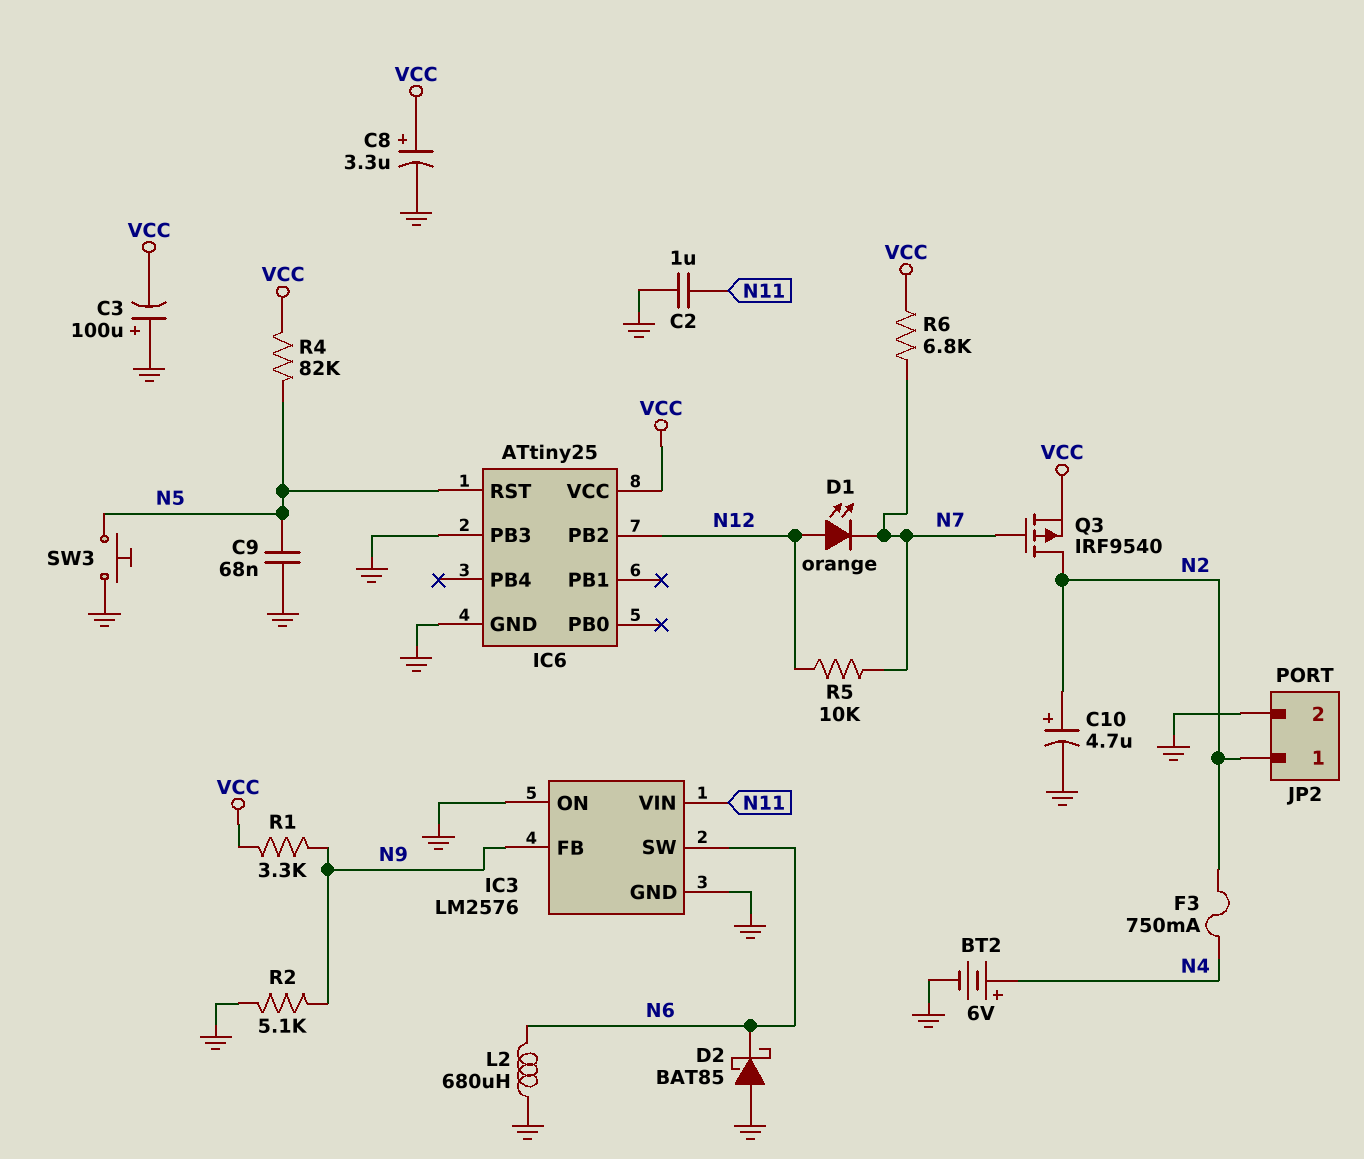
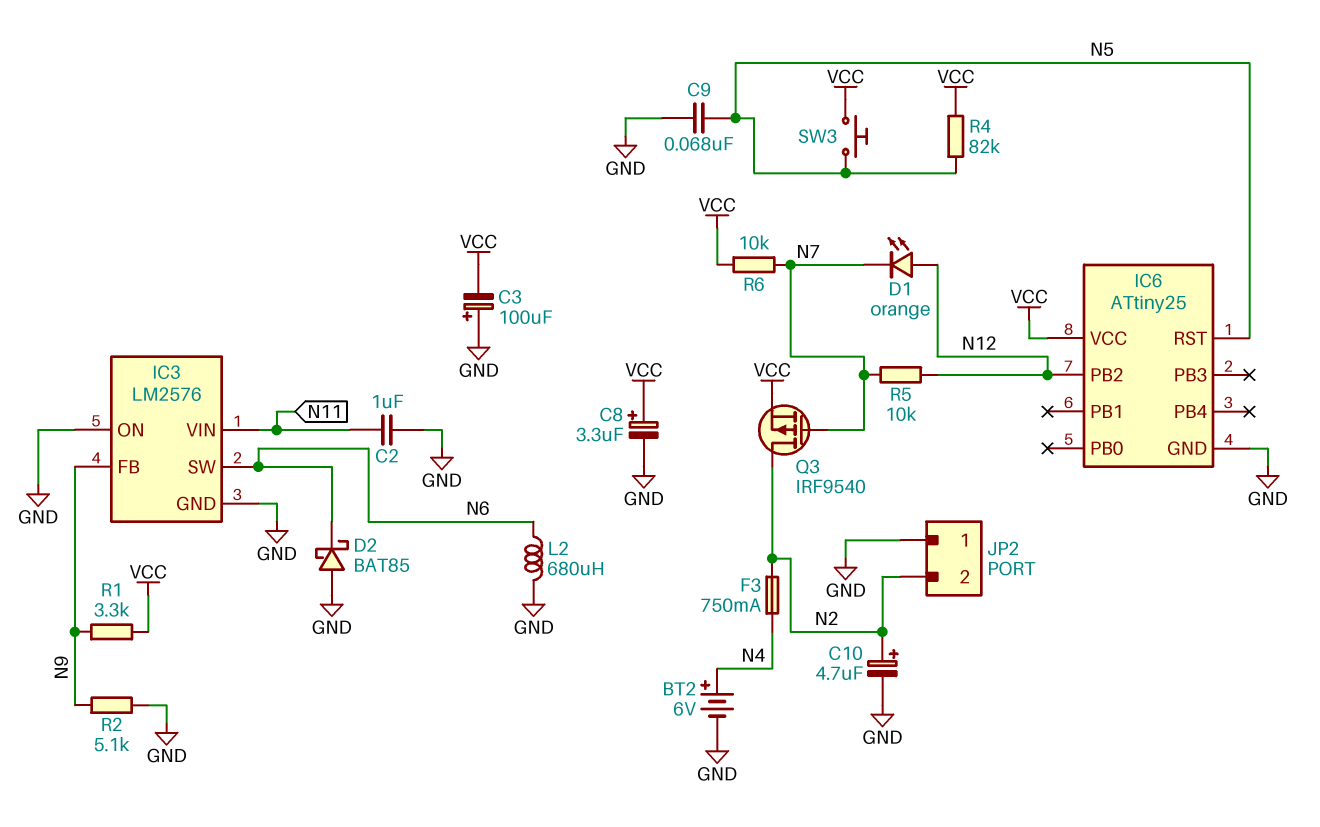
IC6 pin PB3: GND -> none
JP2 pin 1: N2 -> GND
JP2 pin 2: GND -> N2
R6: 6.8k (N7, VCC) -> 10k (N7, VCC)
SW3: button (GND, N5) -> button (N5, VCC)

